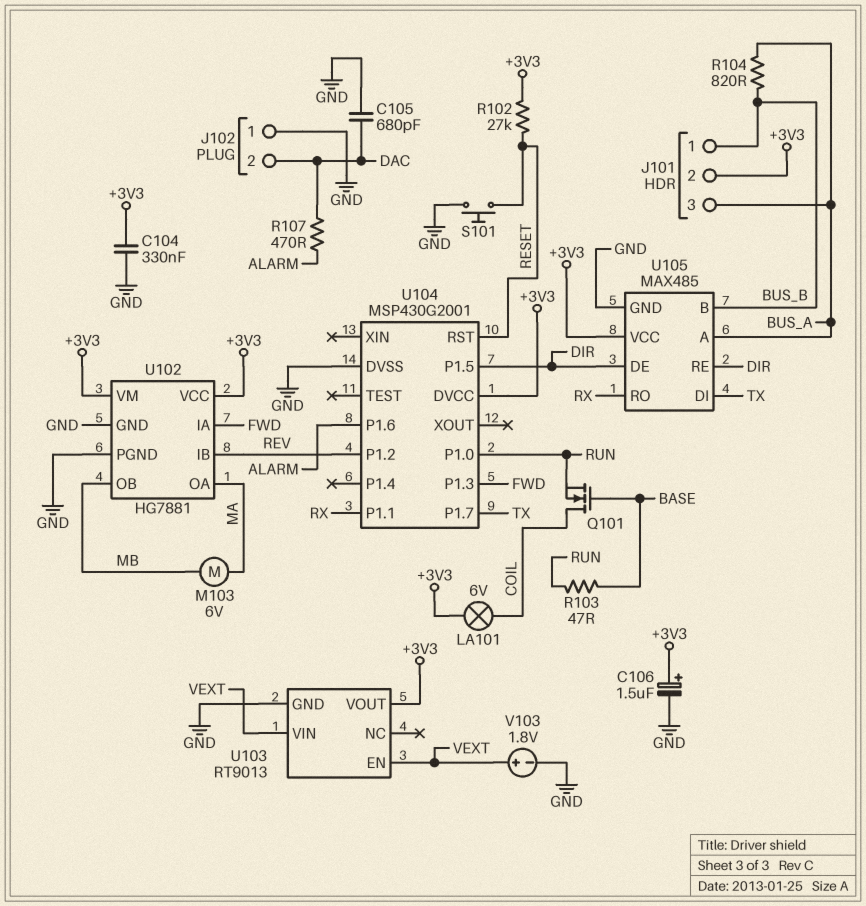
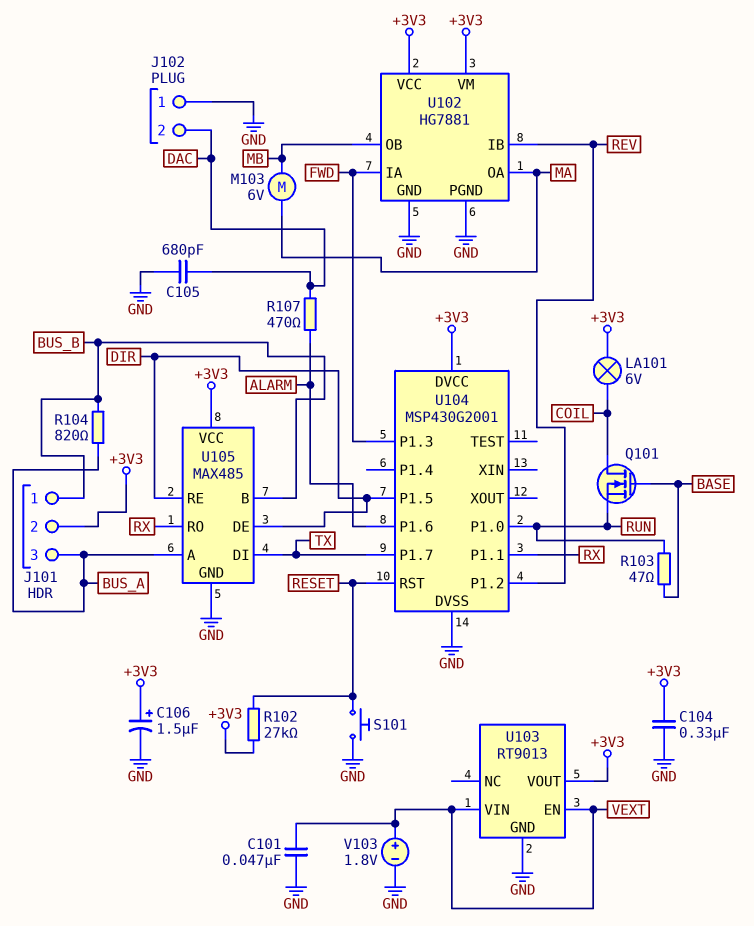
C101: none -> 47nF (GND, VEXT)

